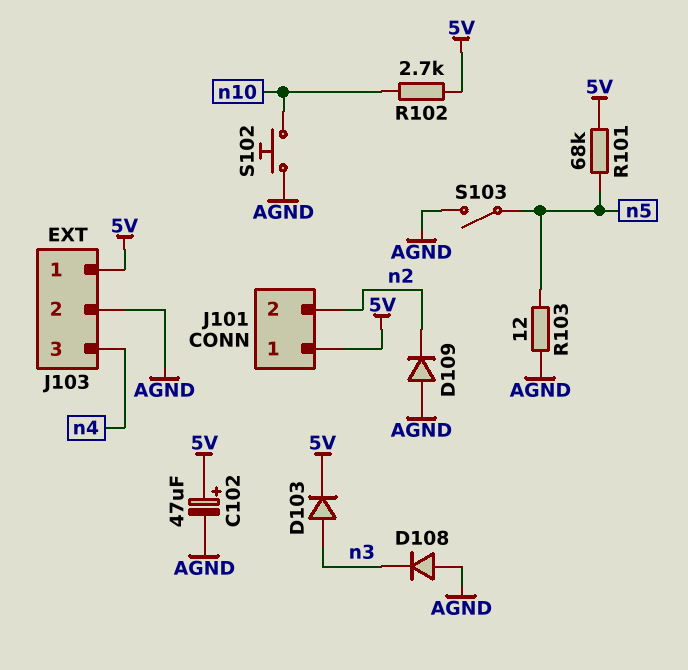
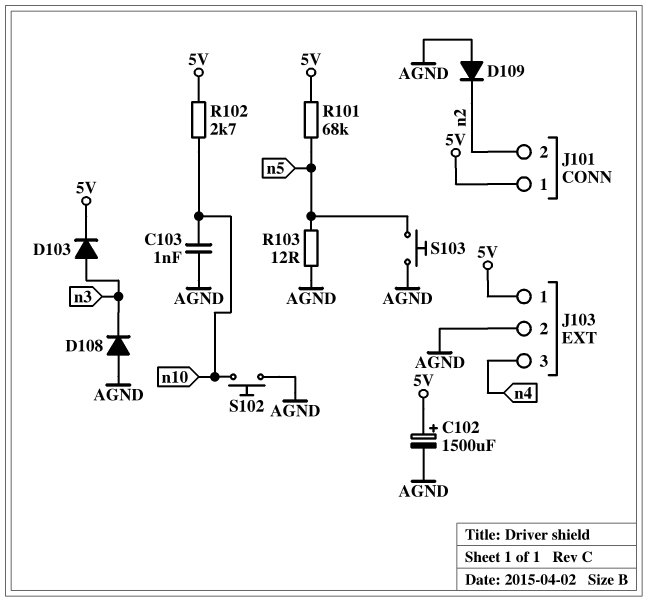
C102: 47uF (plus 5V, minus AGND) -> 1500uF (plus 5V, minus AGND)
C103: none -> 1nF (AGND, n10)
S103: switch (AGND, n5) -> button (AGND, n5)

